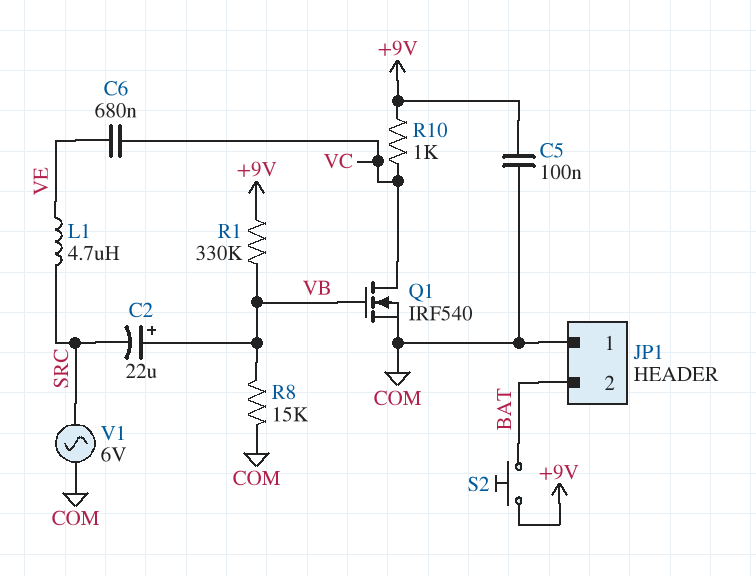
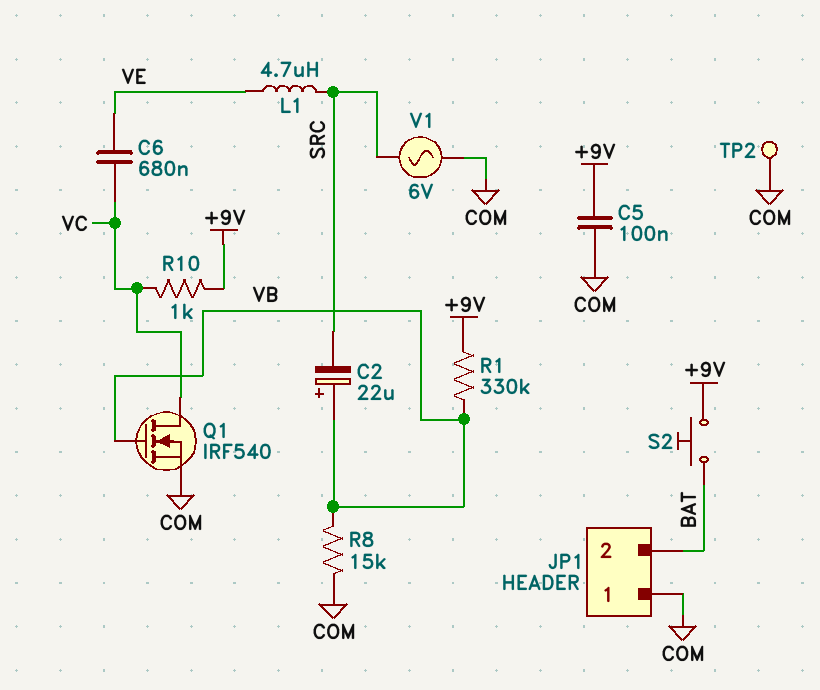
TP2: none -> test point (COM)

